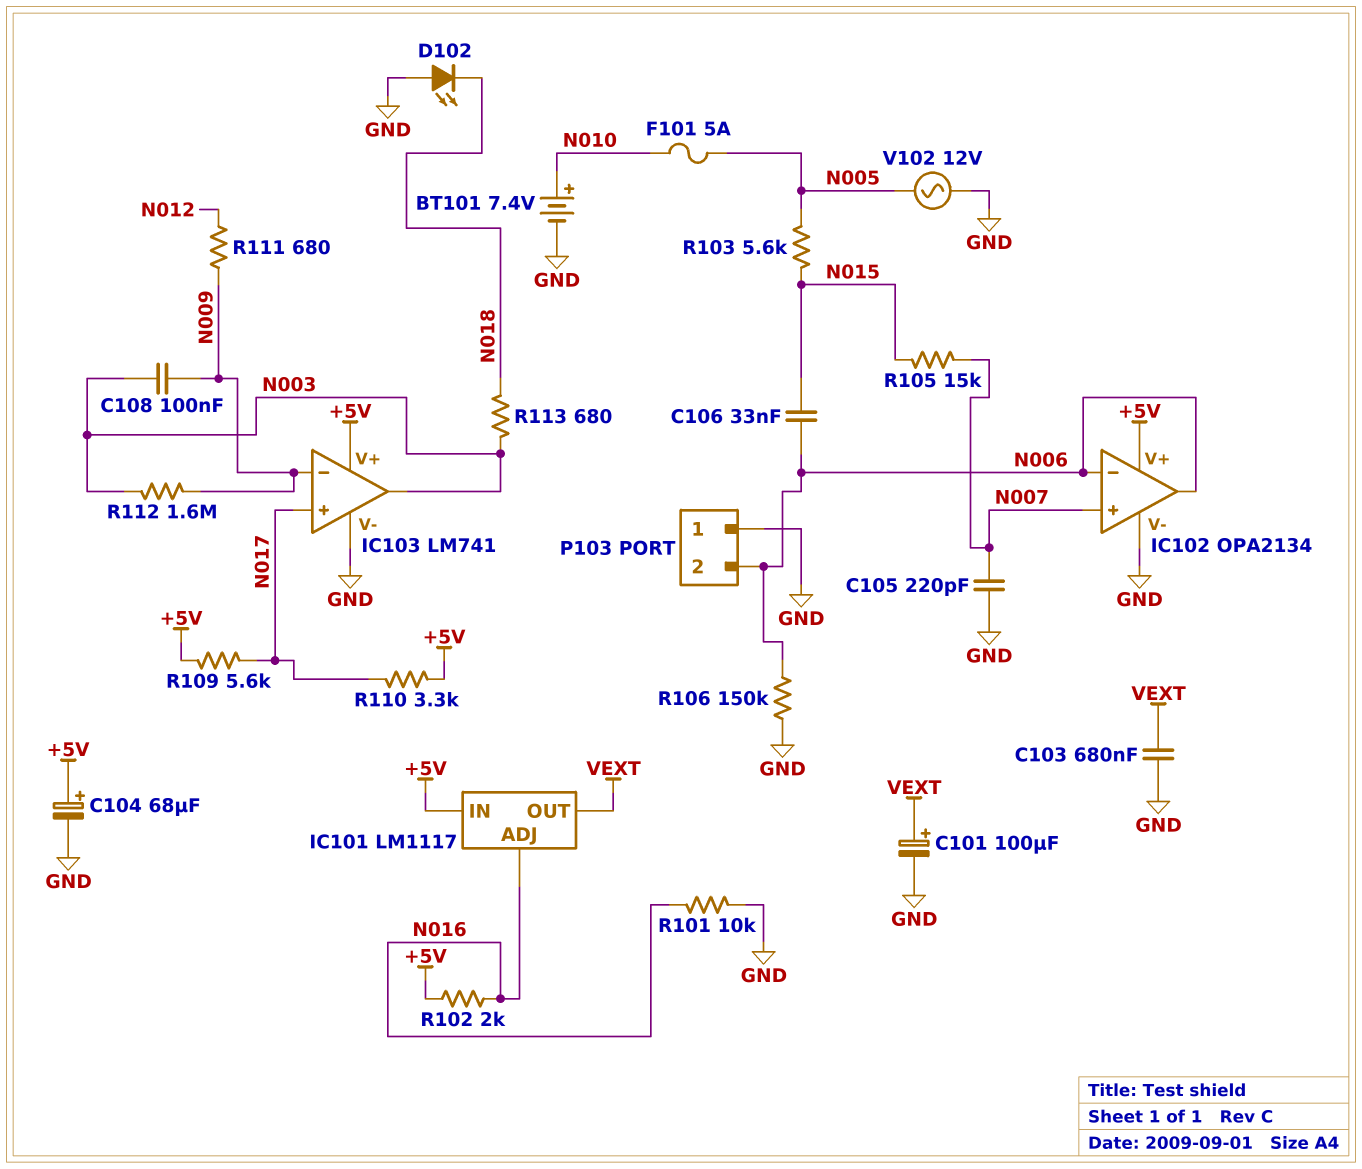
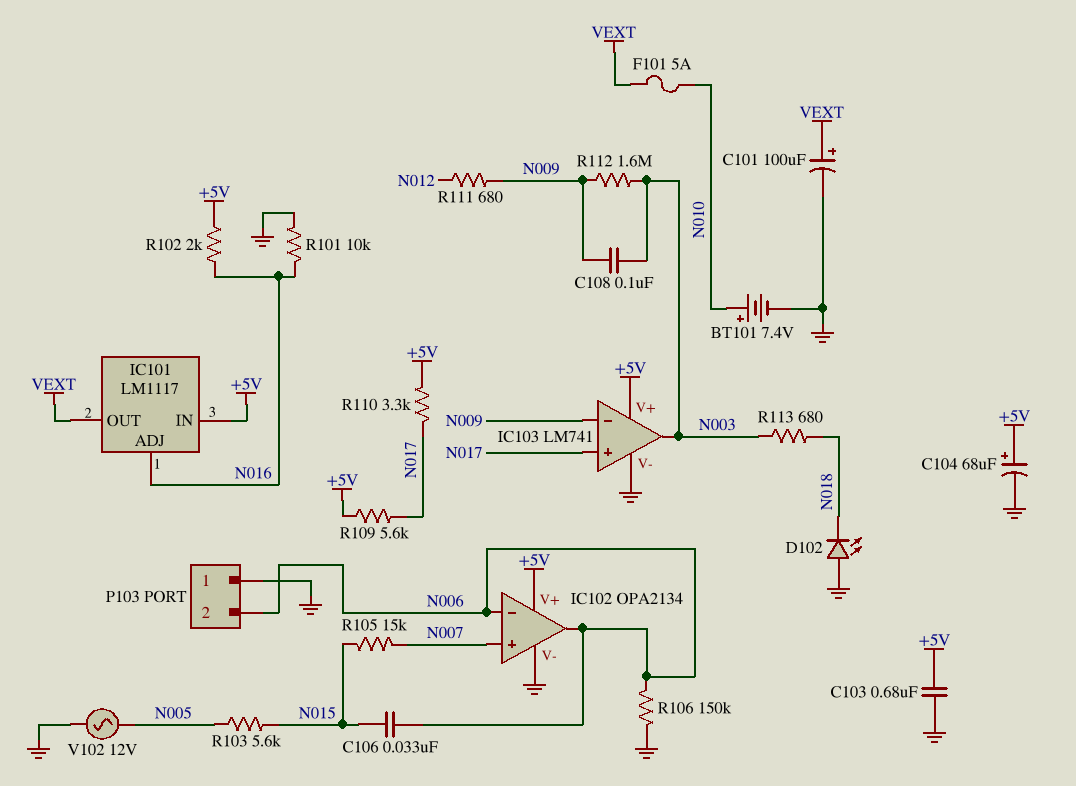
C103: 680nF (GND, VEXT) -> 680nF (+5V, GND)
C105: 220pF (GND, N007) -> none
F101: 5A (N005, N010) -> 5A (N010, VEXT)

